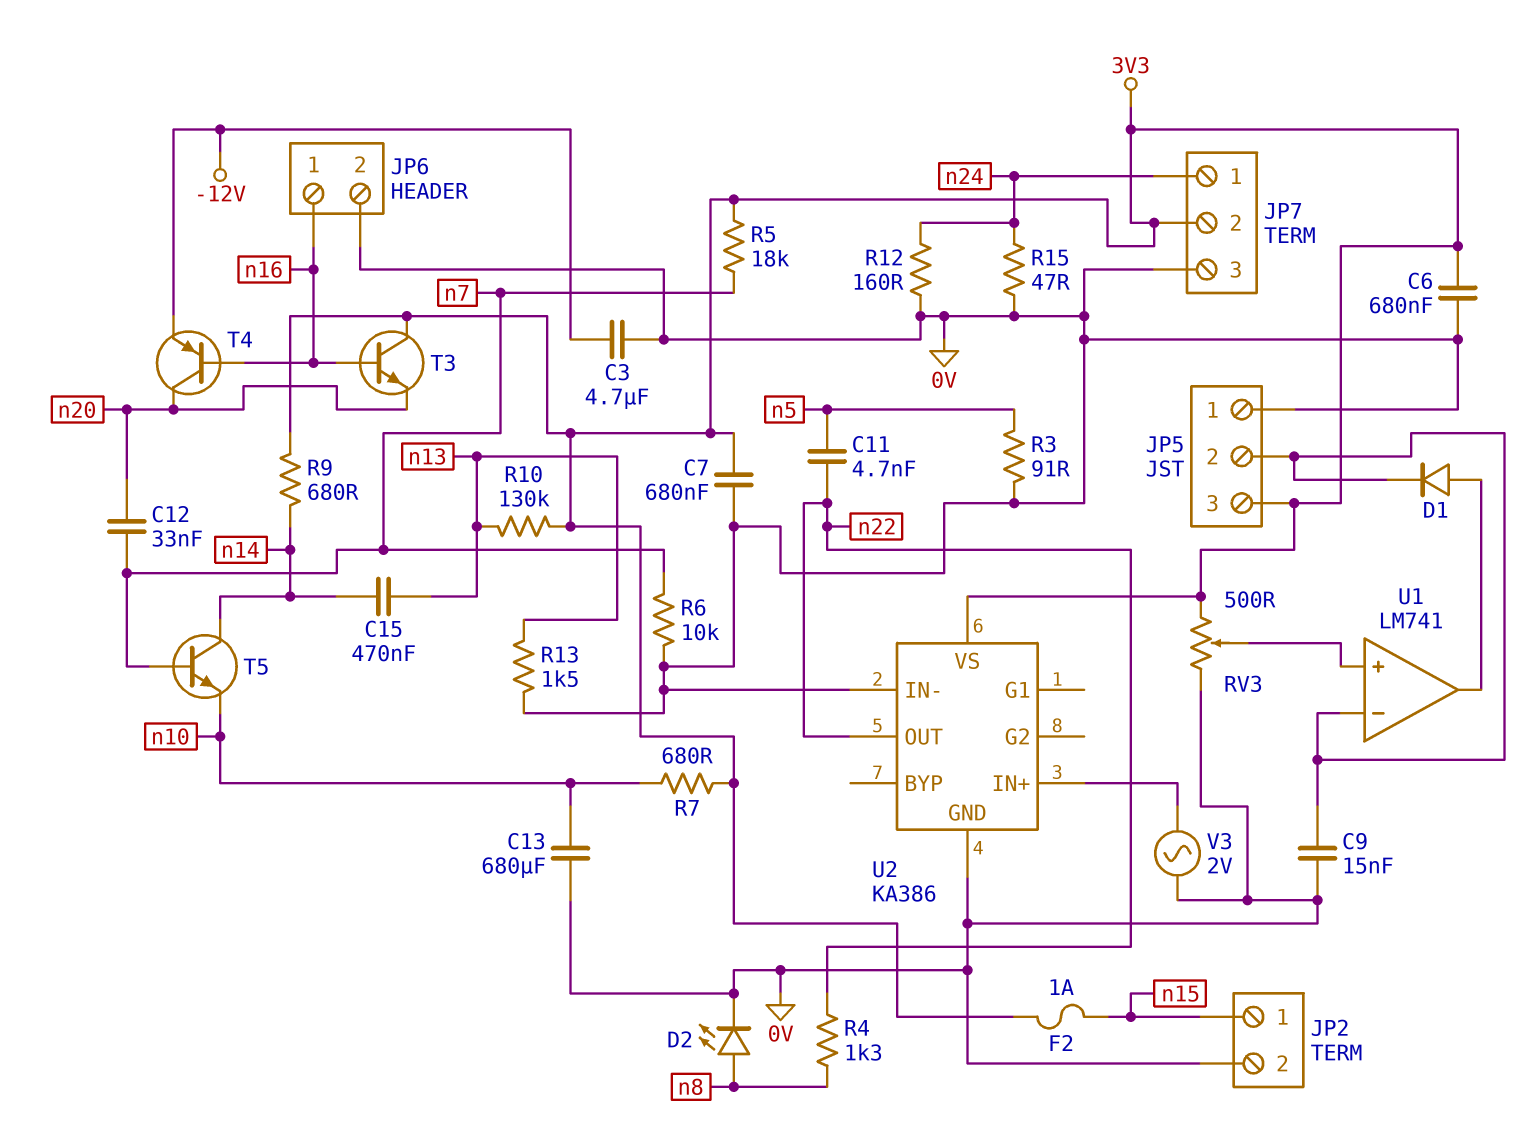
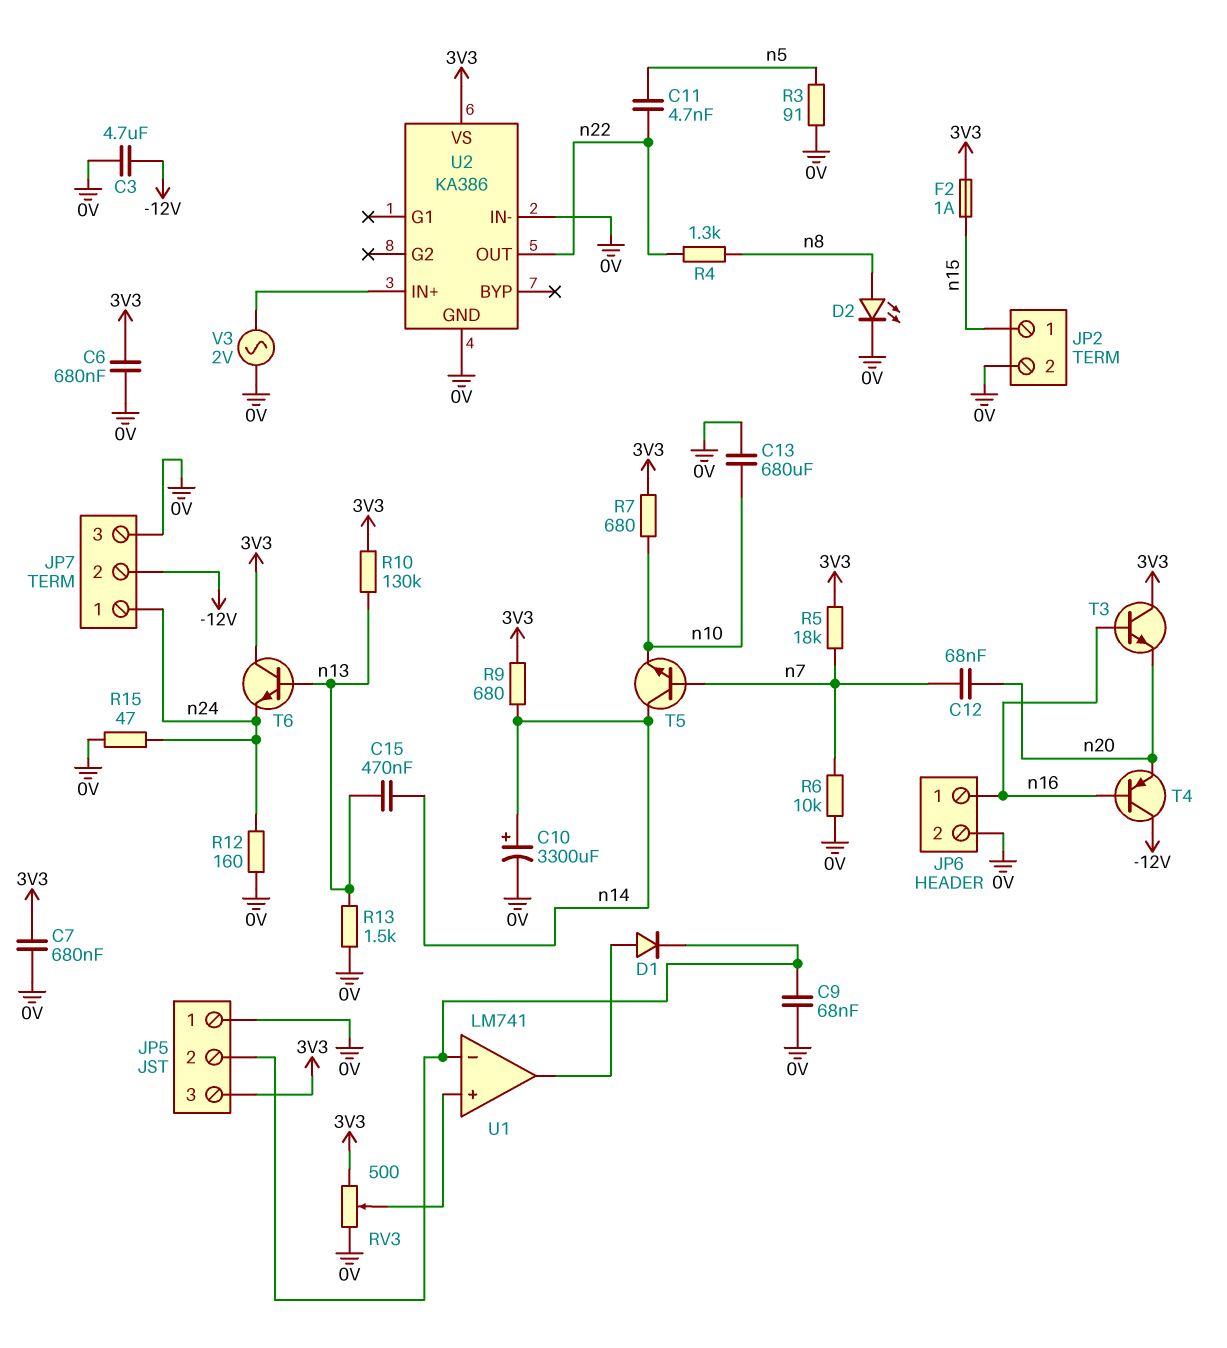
C9: 15nF (0V, JP5/2) -> 68nF (0V, JP5/2)
C10: none -> 3300uF (plus n14, minus 0V)
C12: 33nF (n7, n20) -> 68nF (n7, n20)
JP7 pin 2: 3V3 -> -12V
T4: PNP (B n16, C n20, E -12V) -> PNP (B n16, C -12V, E n20)
T6: none -> NPN (B n13, C 3V3, E n24)

